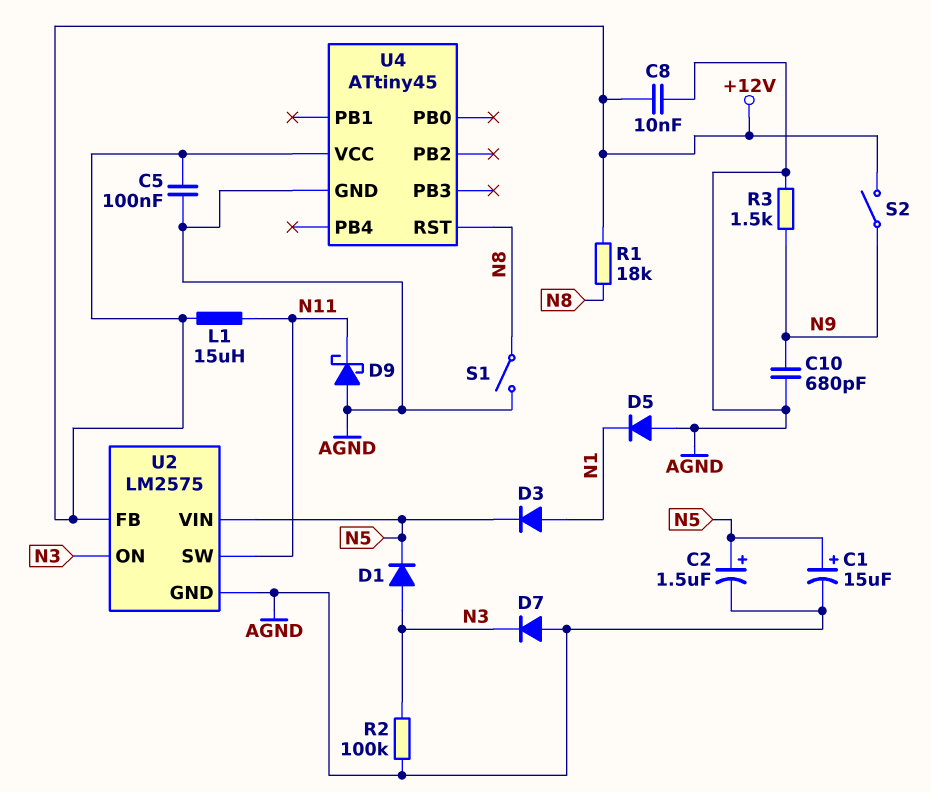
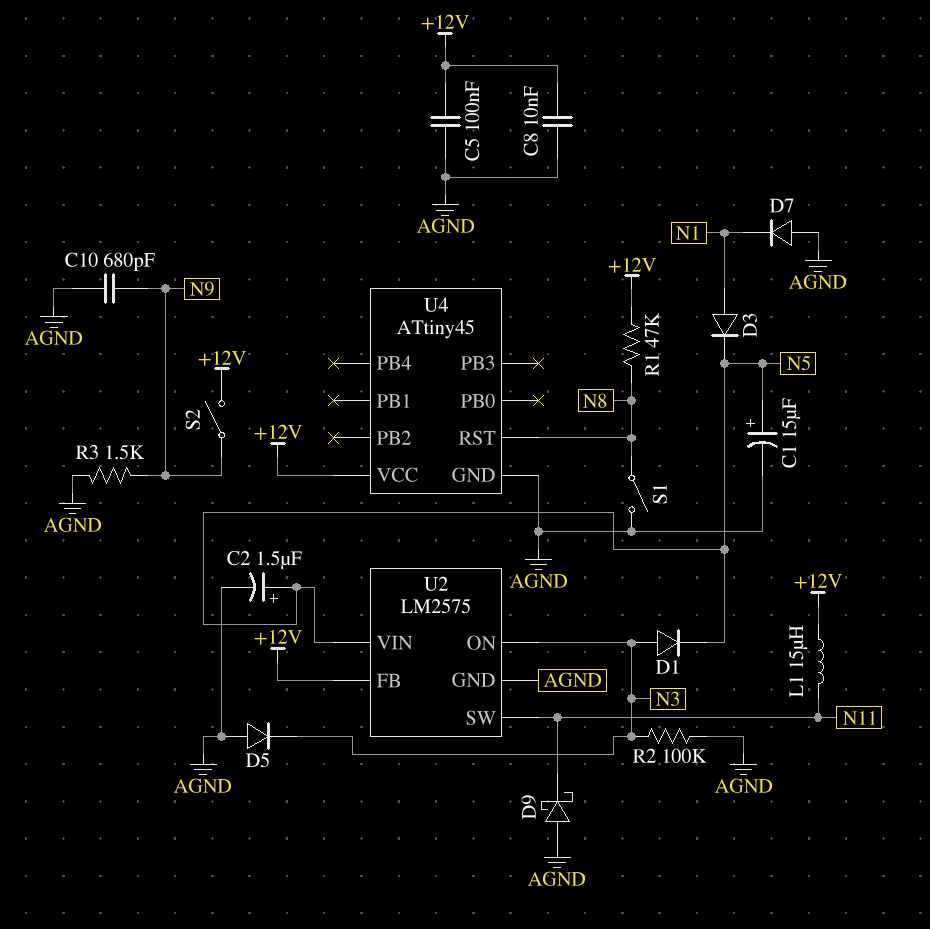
D5: diode (A AGND, K N1) -> diode (A AGND, K N3)
D7: diode (A AGND, K N3) -> diode (A AGND, K N1)
R1: 18k (+12V, N8) -> 47k (+12V, N8)

